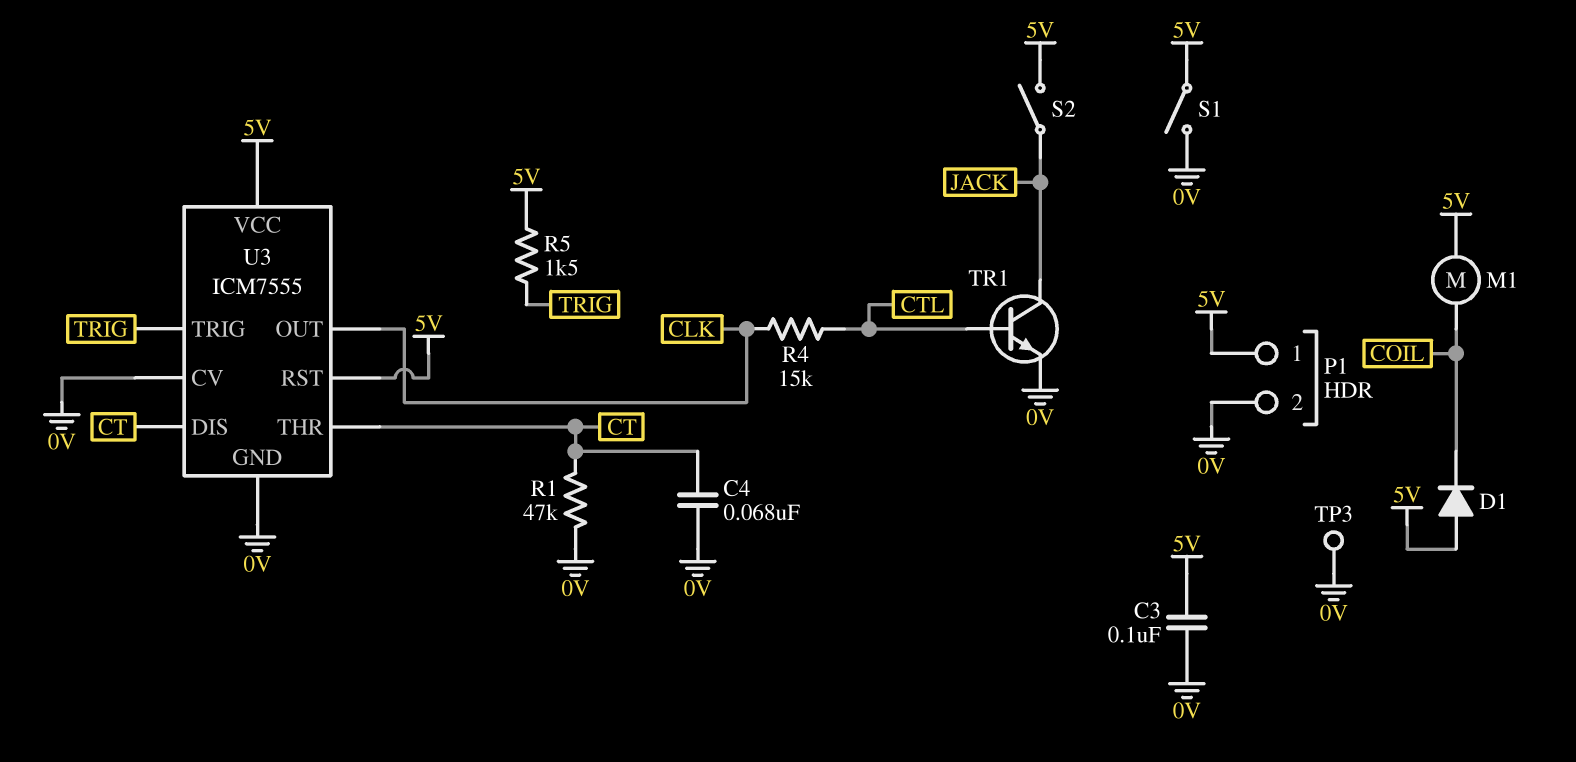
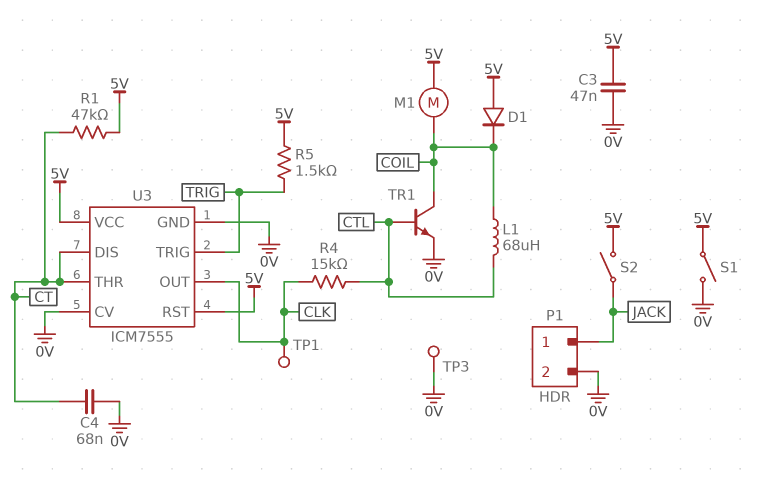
C3: 100nF (0V, 5V) -> 47nF (0V, 5V)
L1: none -> 68uH (COIL, CTL)
P1 pin 1: 5V -> JACK
R1: 47k (0V, CT) -> 47k (5V, CT)
TP1: none -> test point (CLK)
TR1: NPN (B CTL, C JACK, E 0V) -> NPN (B CTL, C COIL, E 0V)

